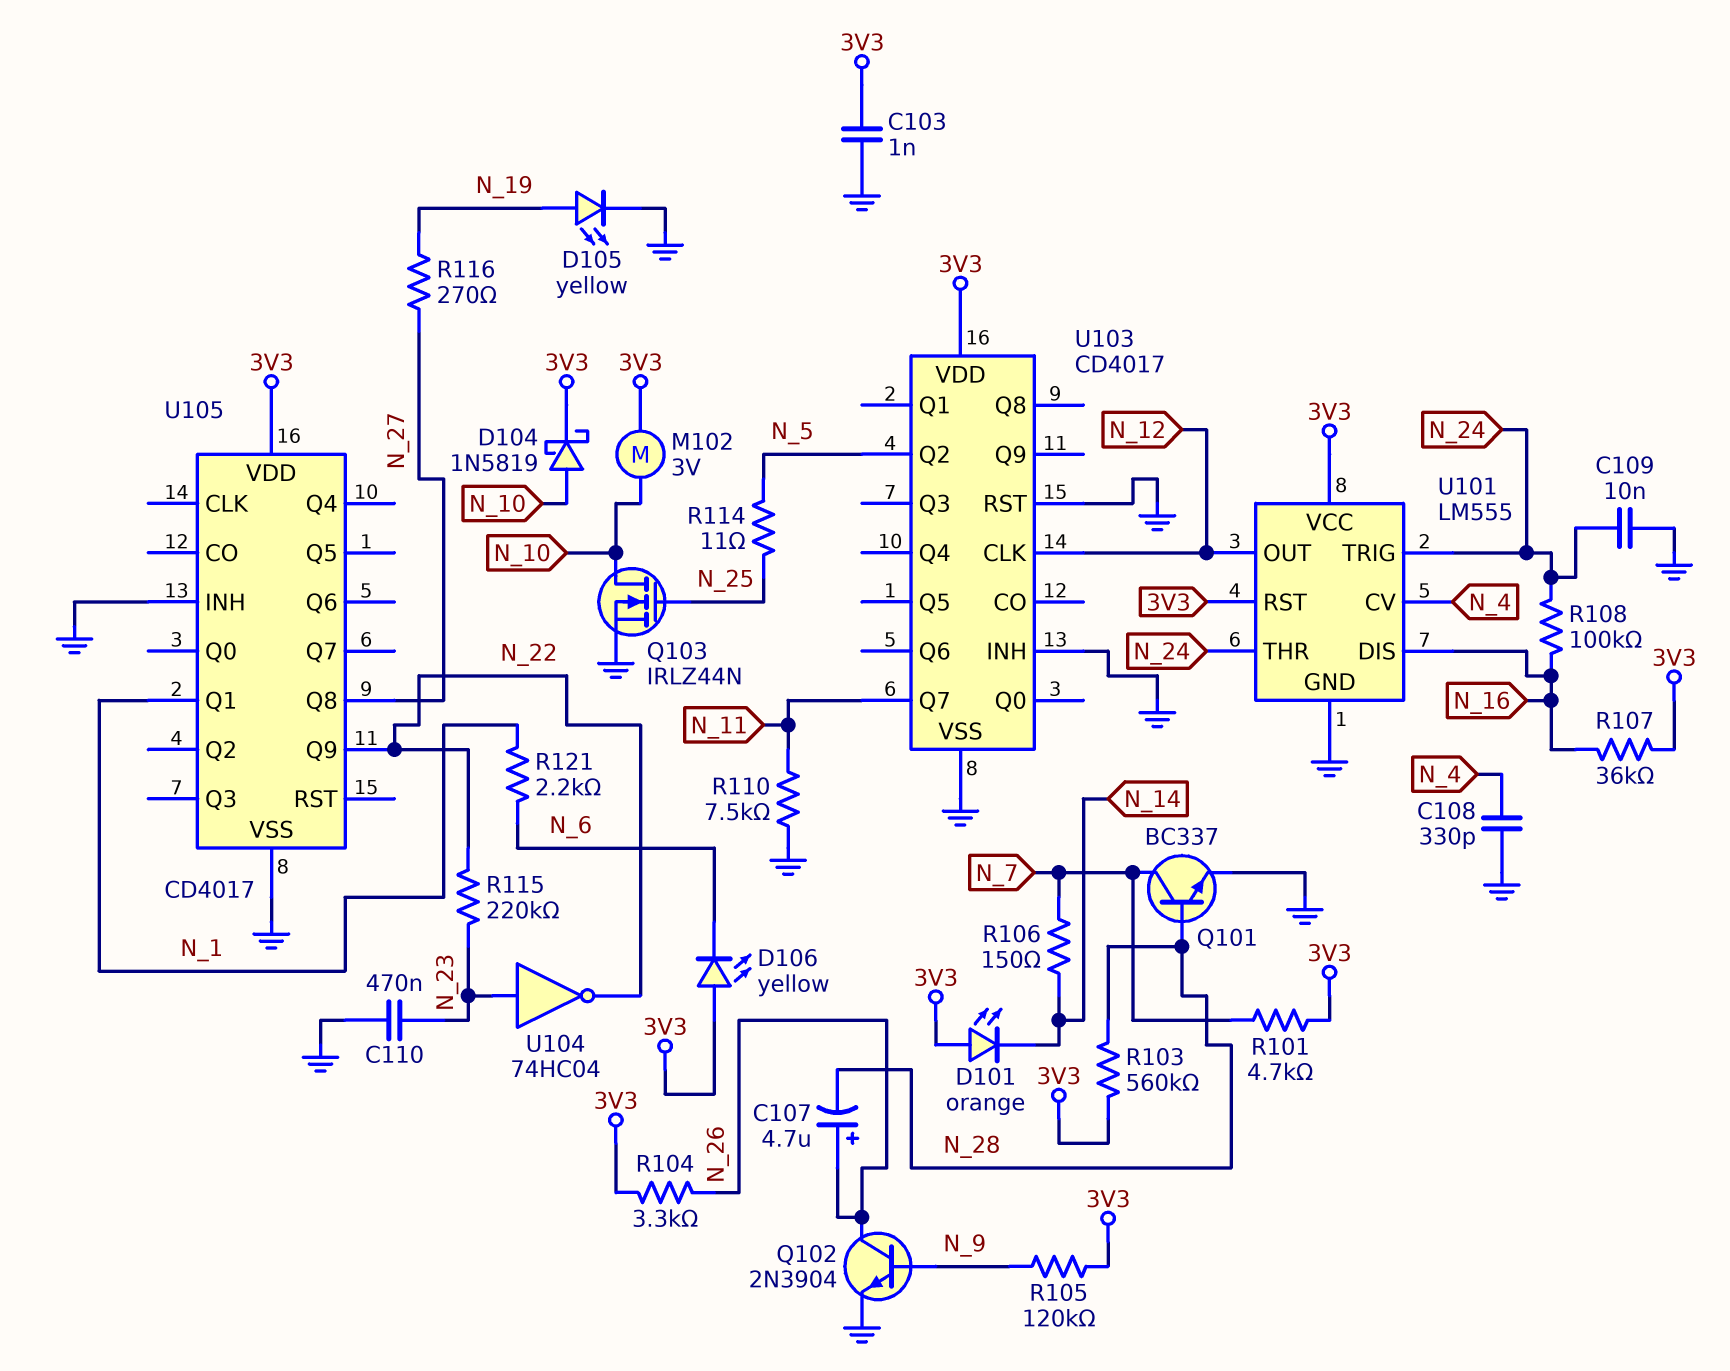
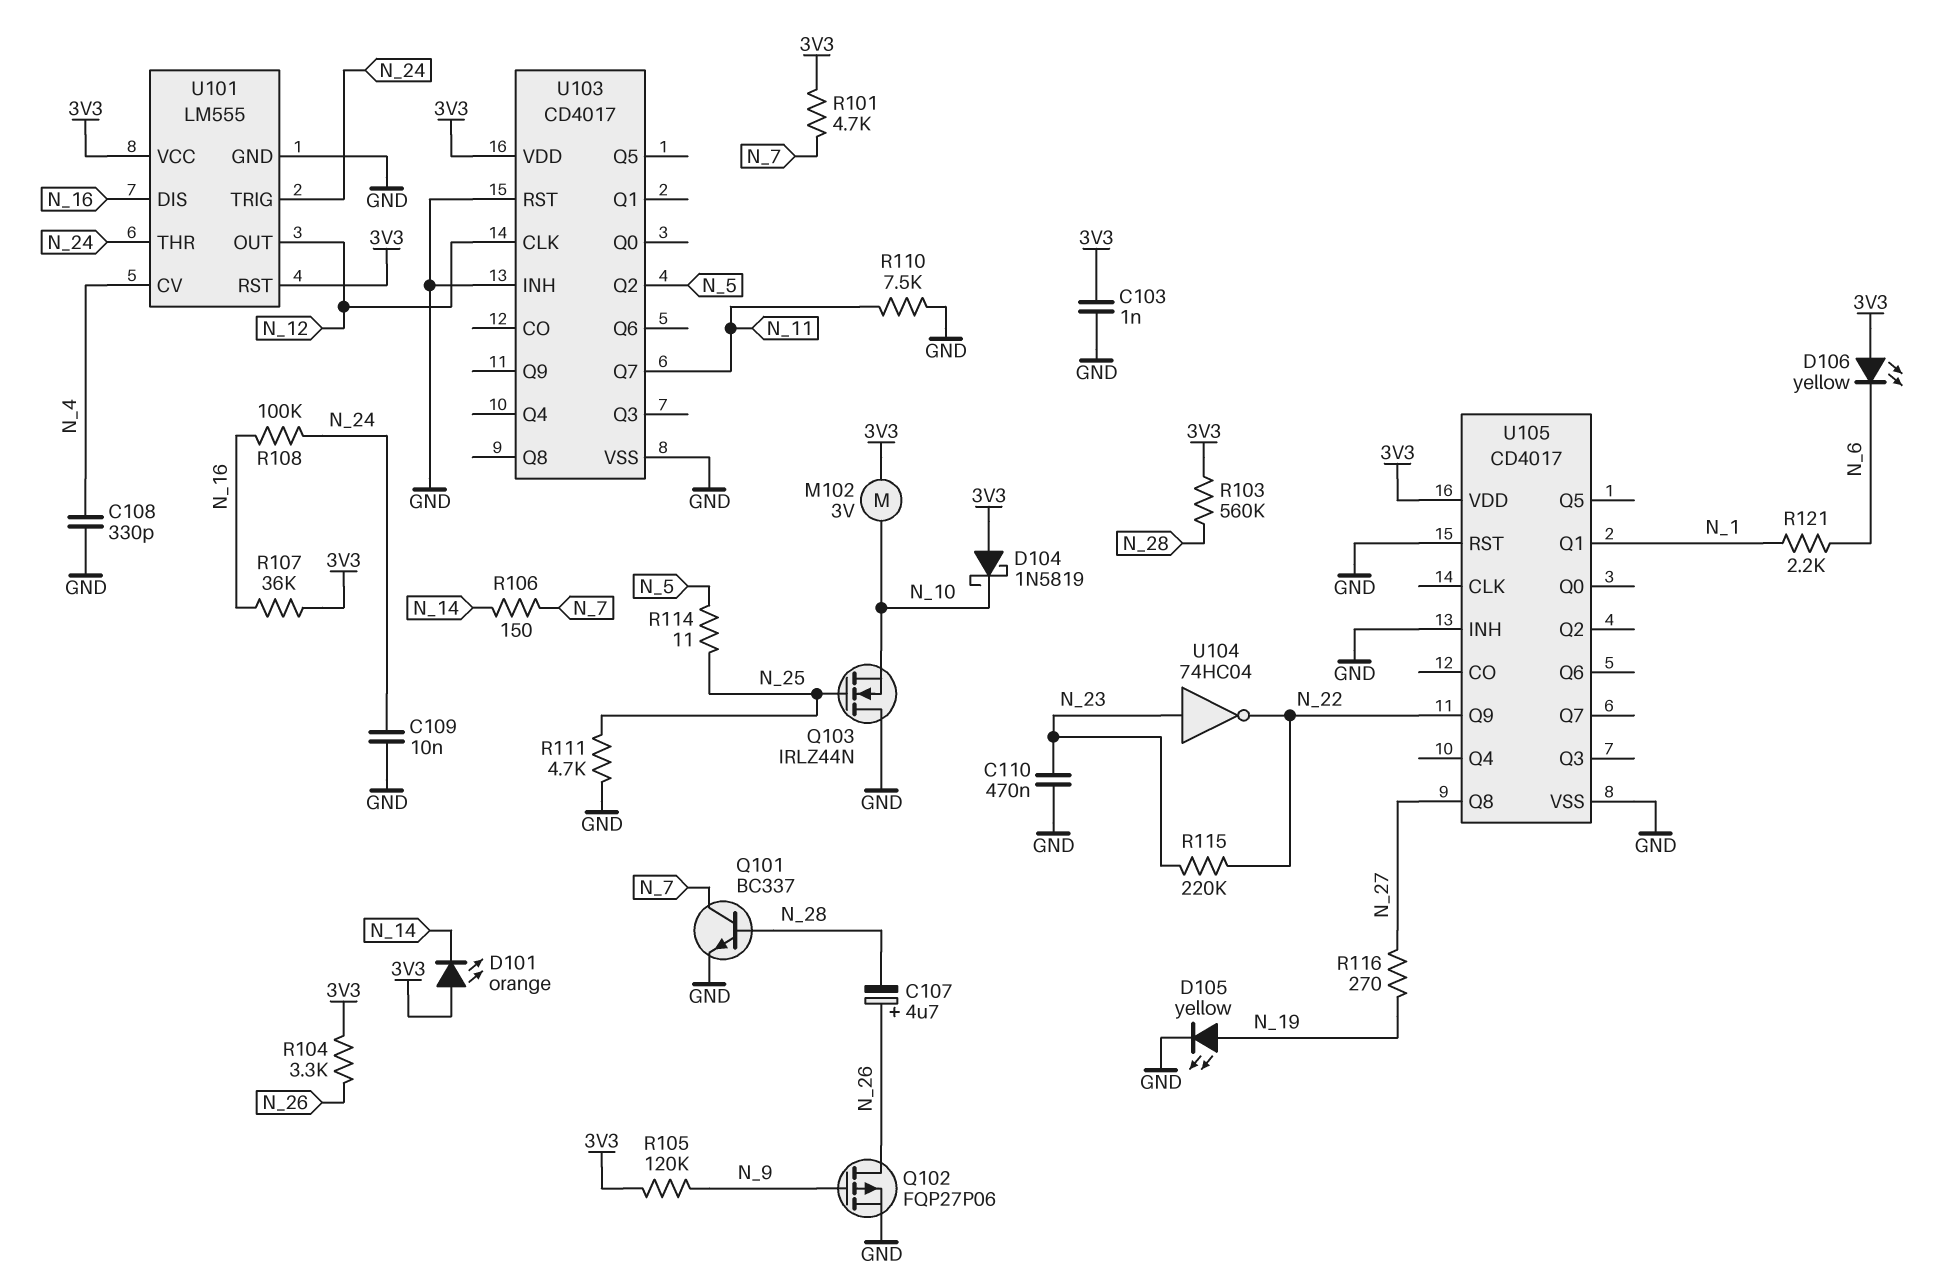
D104: schottky 1N5819 (A N_10, K 3V3) -> schottky 1N5819 (A 3V3, K N_10)
Q102: NPN 2N3904 (B N_9, C N_26, E GND) -> PMOS FQP27P06 (G N_9, D N_26, S GND)
Q103: NMOS IRLZ44N (G N_25, D N_10, S GND) -> NMOS IRLZ44N (G N_25, D GND, S N_10)
R111: none -> 4.7k (GND, N_25)
U105 pin RST: none -> GND

